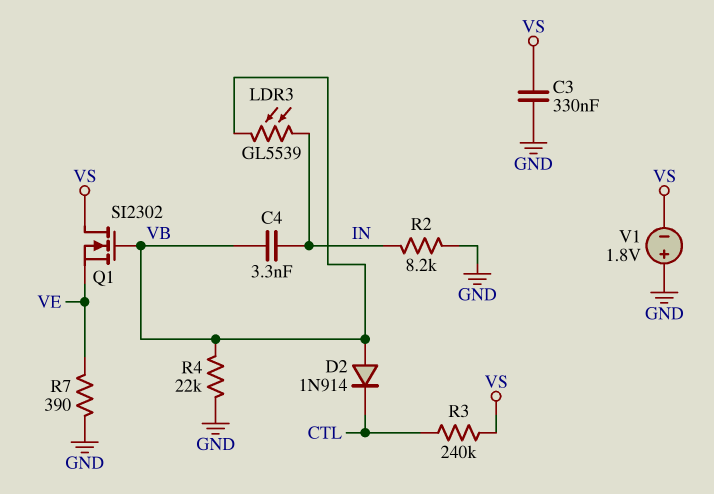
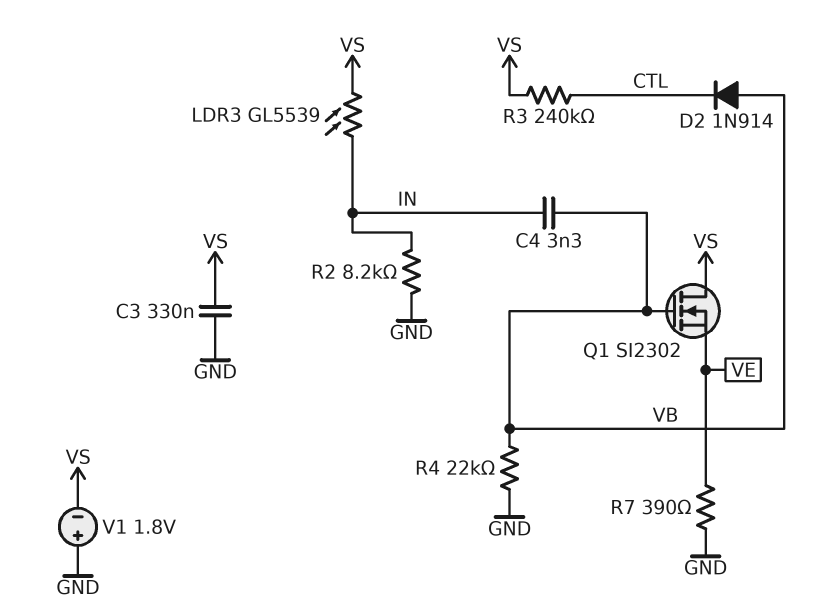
LDR3: GL5539 (IN, VB) -> GL5539 (IN, VS)

